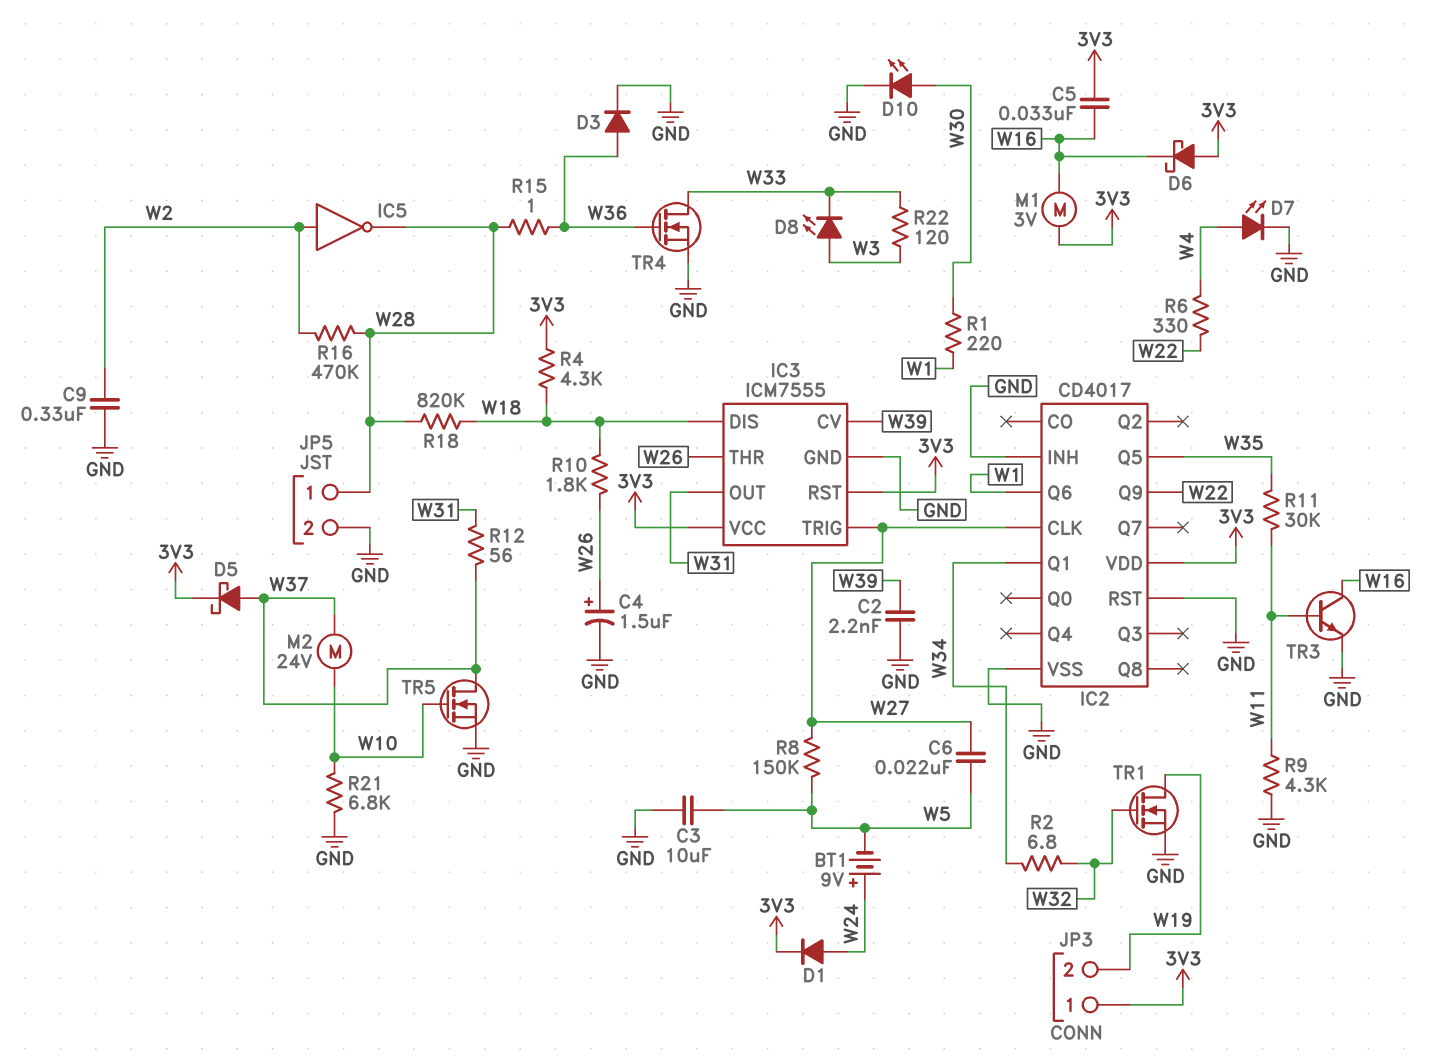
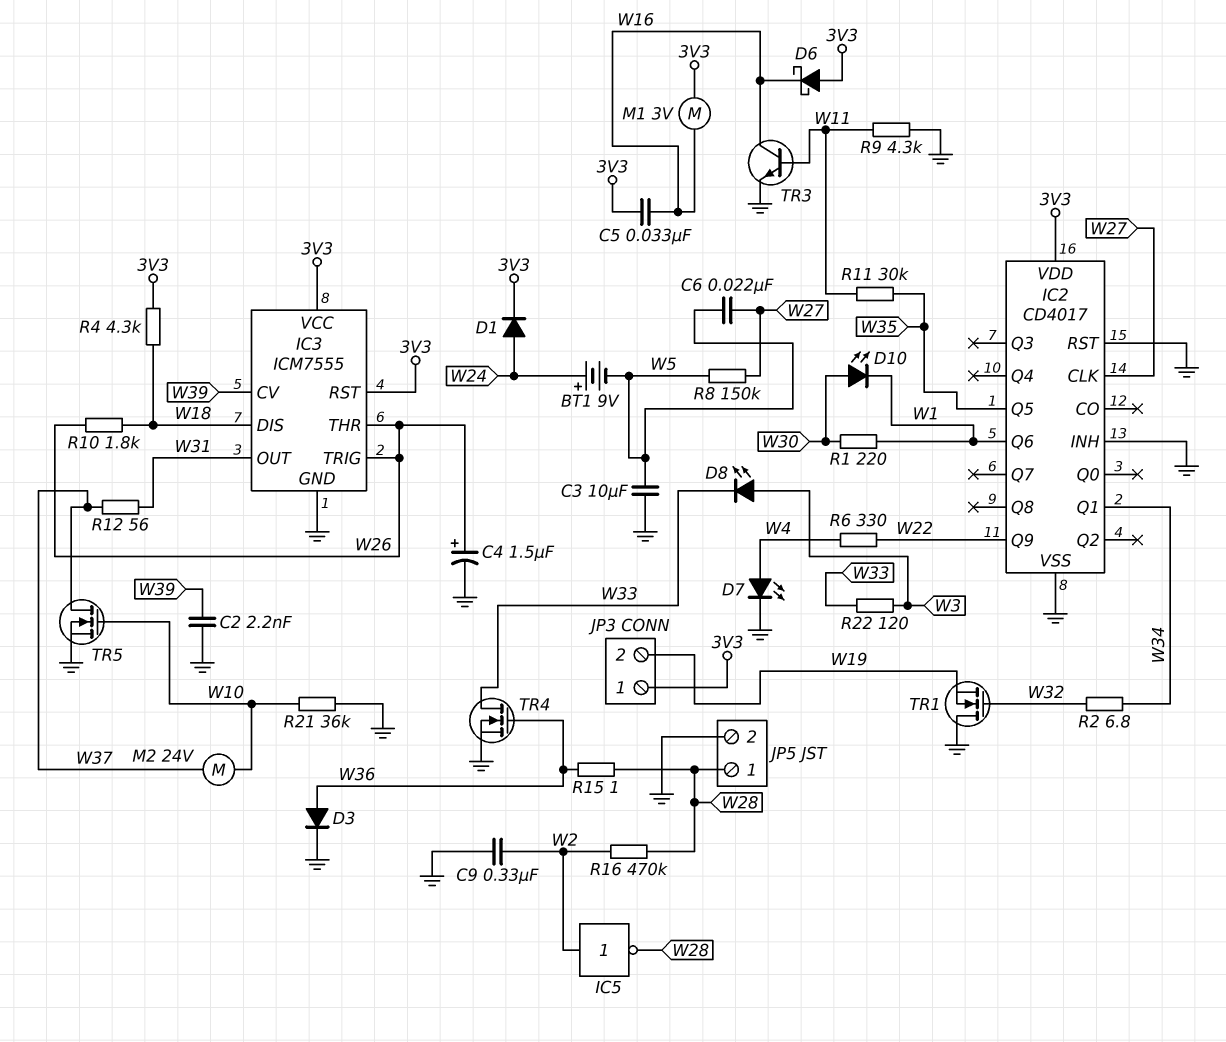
D5: schottky (A W37, K 3V3) -> none
D10: LED (A W30, K GND) -> LED (A W30, K W1)
IC3 pin TRIG: W27 -> W26
R18: 820k (W18, W28) -> none
R21: 6.8k (GND, W10) -> 36k (GND, W10)
TR1: NMOS (G W32, D W19, S GND) -> NMOS (G W32, D GND, S W19)

